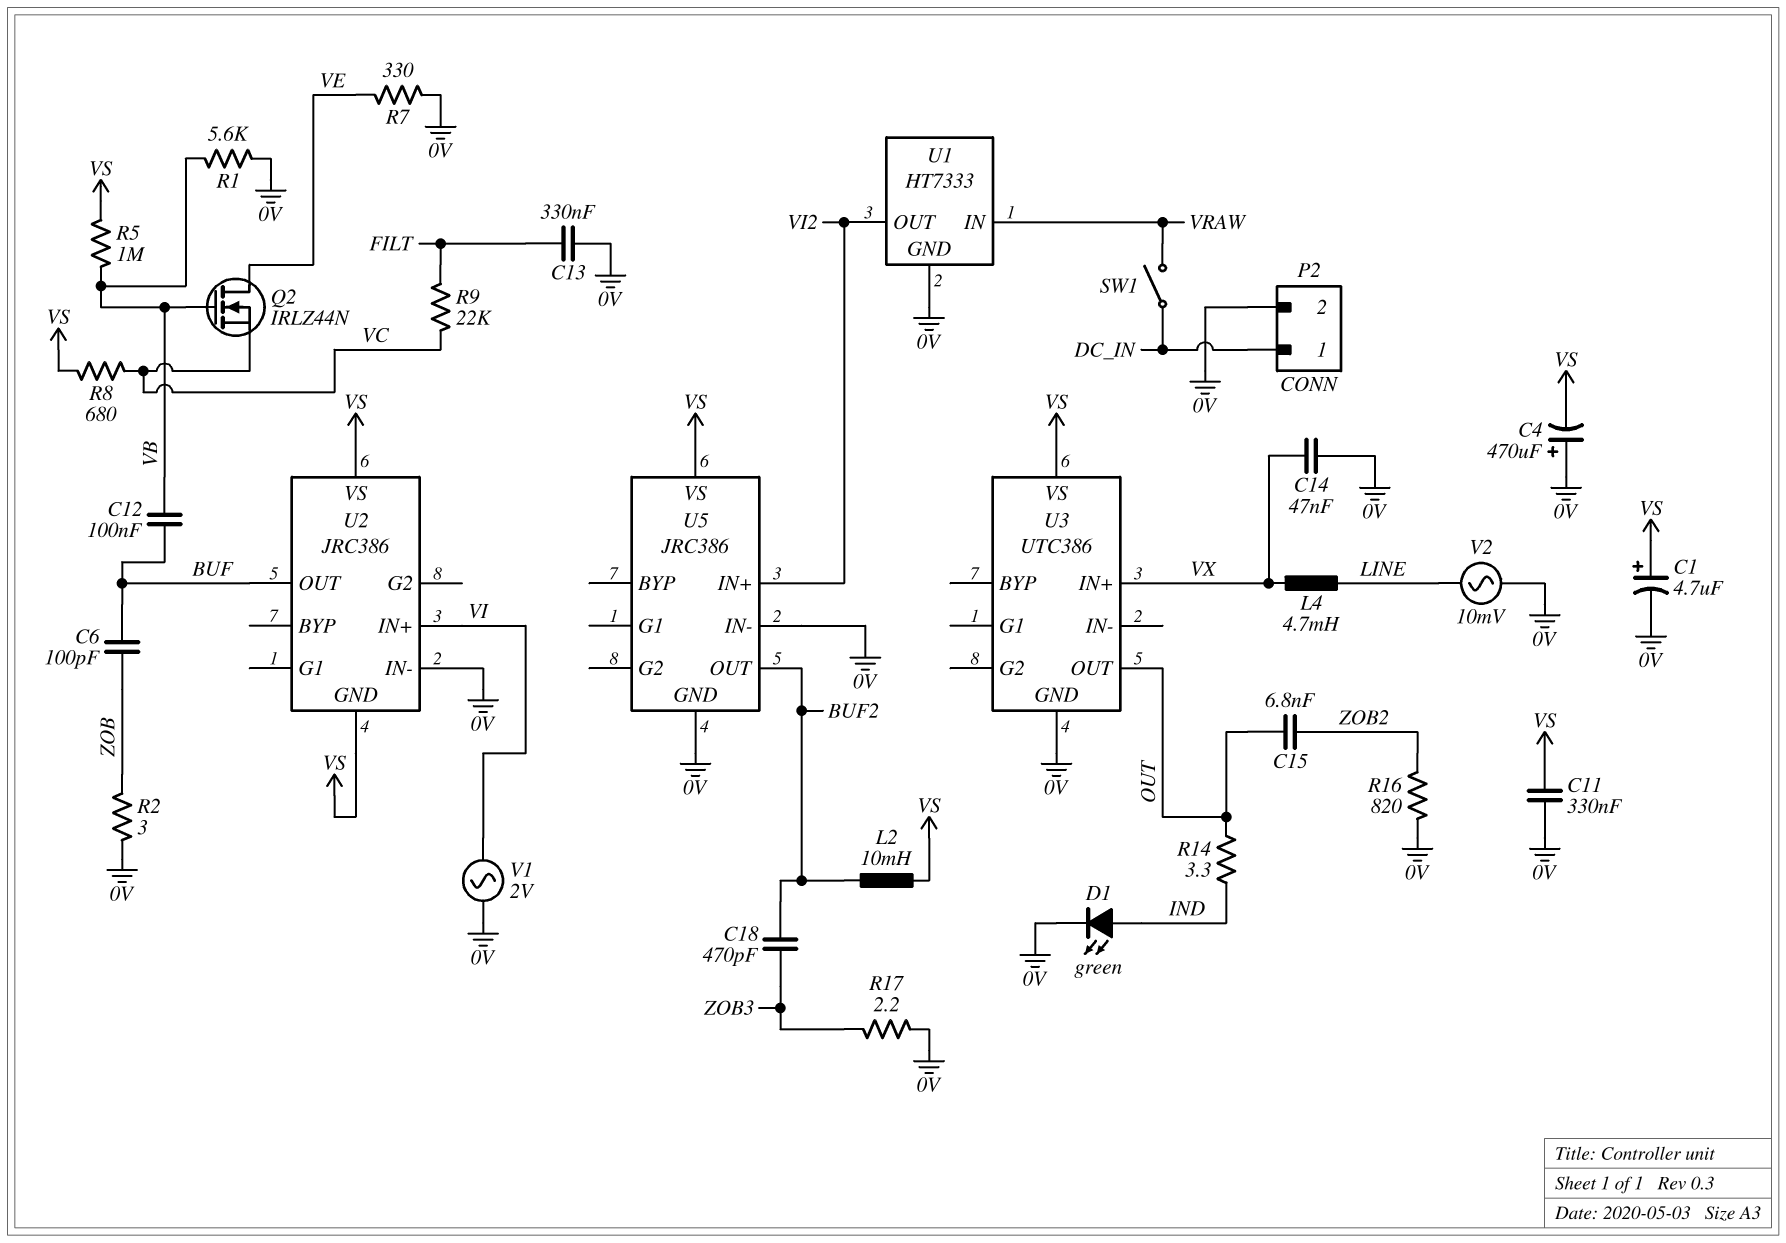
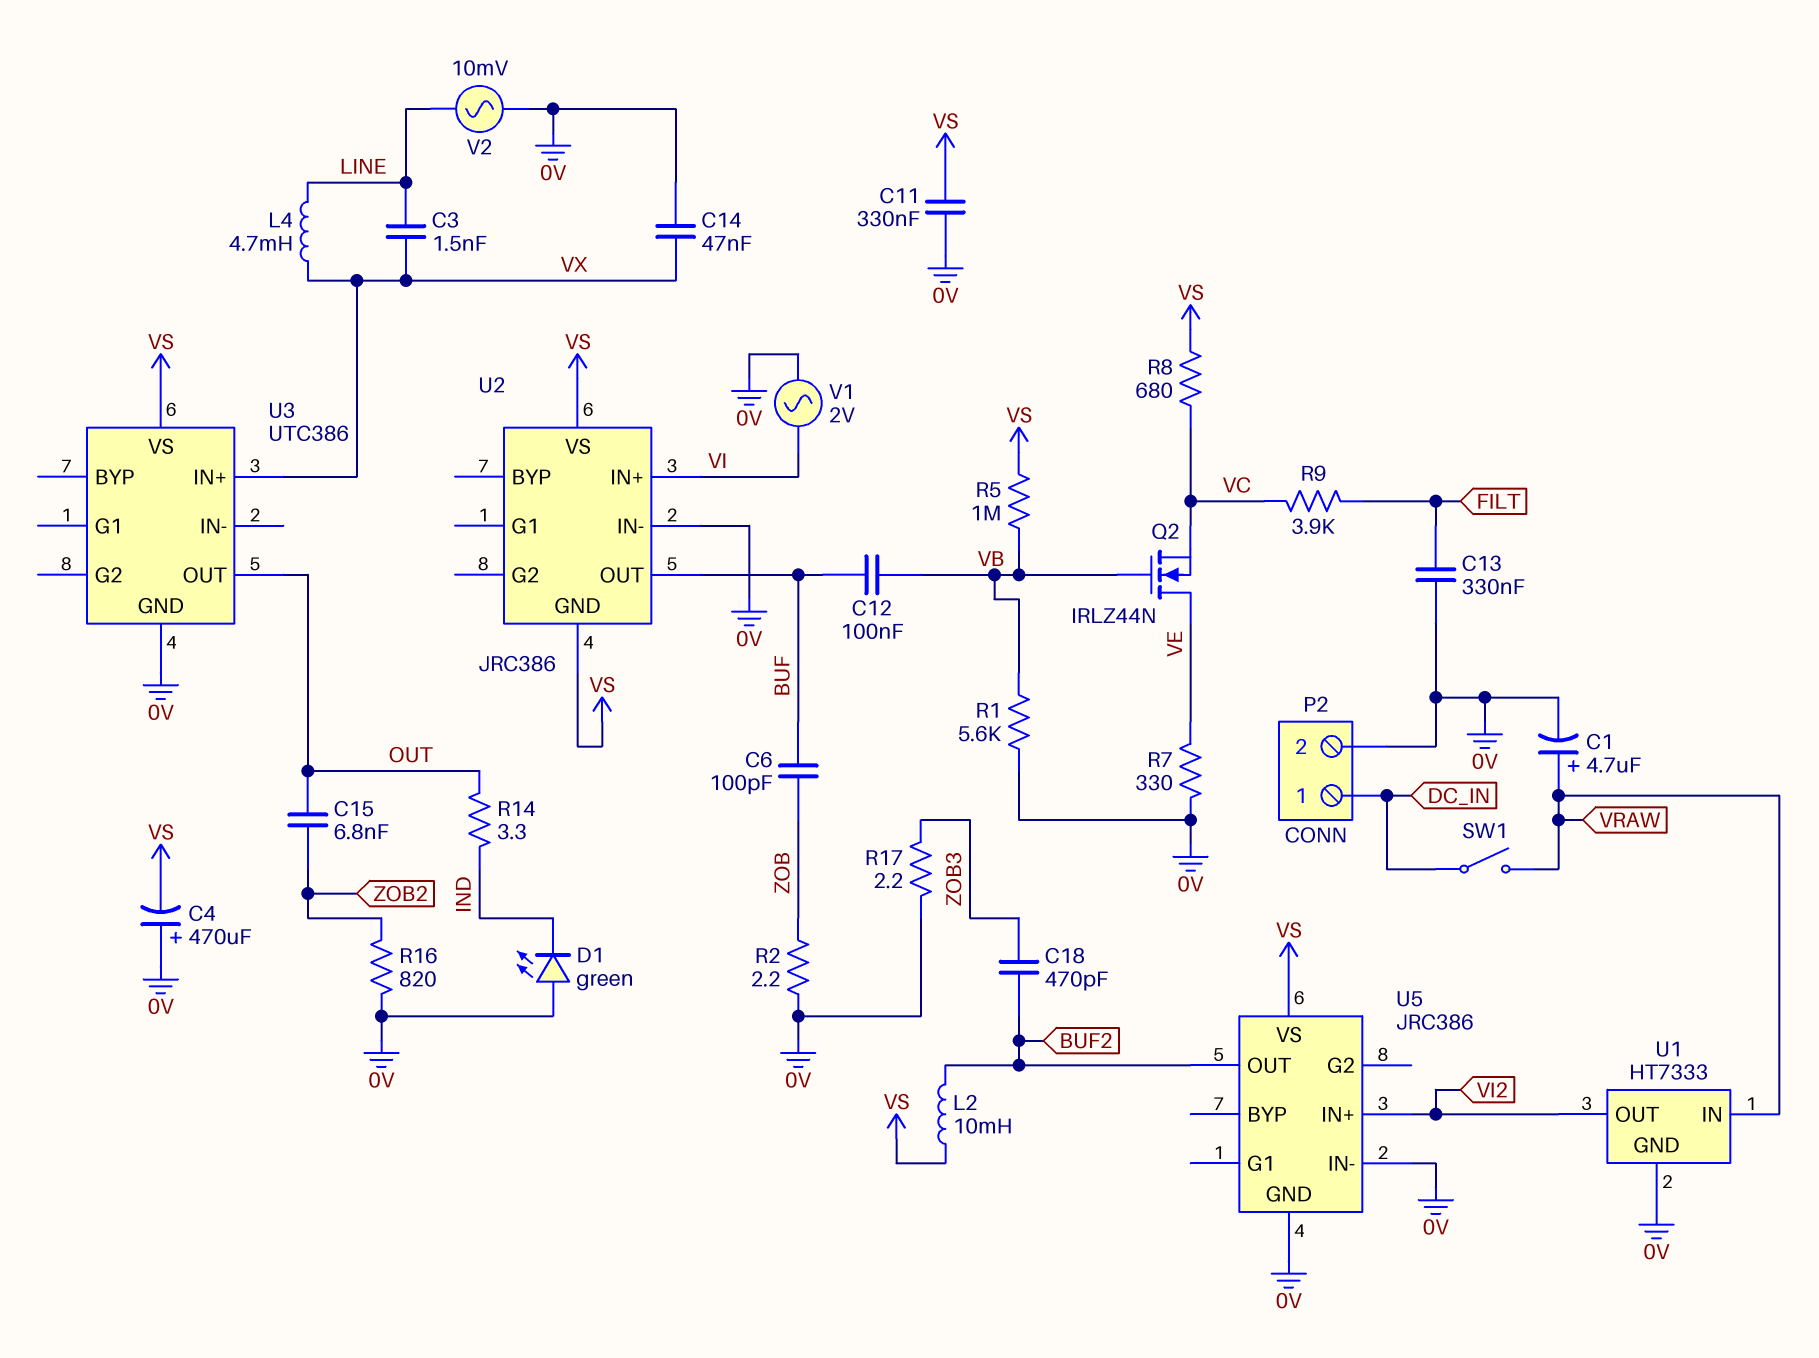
C1: 4.7uF (plus VS, minus 0V) -> 4.7uF (plus VRAW, minus 0V)
C3: none -> 1.5nF (LINE, VX)
D1: LED green (A IND, K 0V) -> LED green (A 0V, K IND)
R2: 3 (0V, ZOB) -> 2.2 (0V, ZOB)
R9: 22k (FILT, VC) -> 3.9k (FILT, VC)

